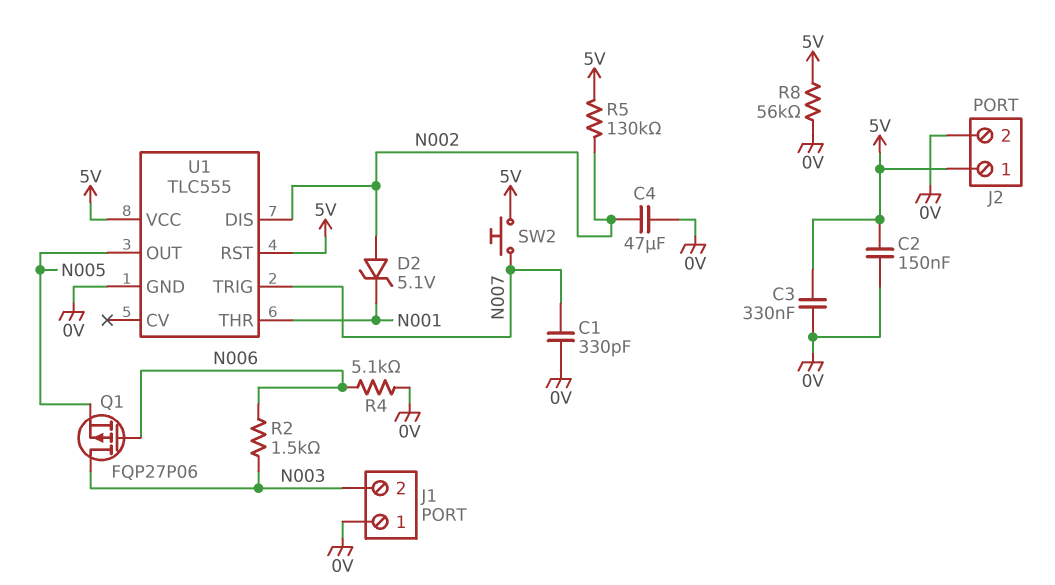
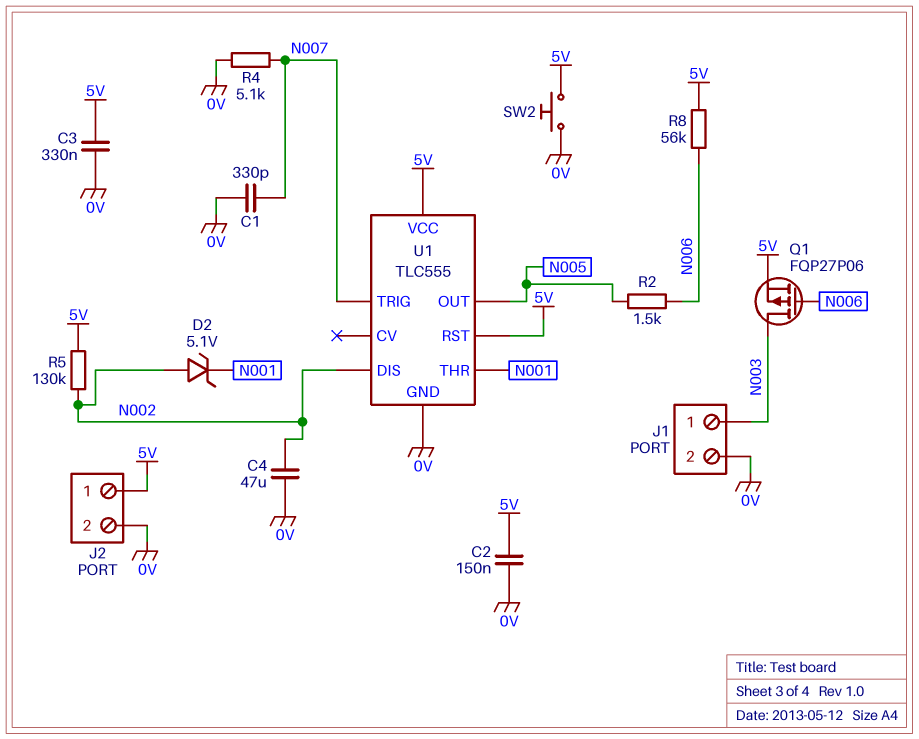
J1 pin 1: 0V -> N003
J1 pin 2: N003 -> 0V
Q1: PMOS FQP27P06 (G N006, D N003, S N005) -> PMOS FQP27P06 (G N006, D N003, S 5V)
R2: 1.5k (N003, N006) -> 1.5k (N005, N006)
R4: 5.1k (0V, N006) -> 5.1k (0V, N007)
R8: 56k (0V, 5V) -> 56k (5V, N006)
SW2: button (5V, N007) -> button (0V, 5V)

